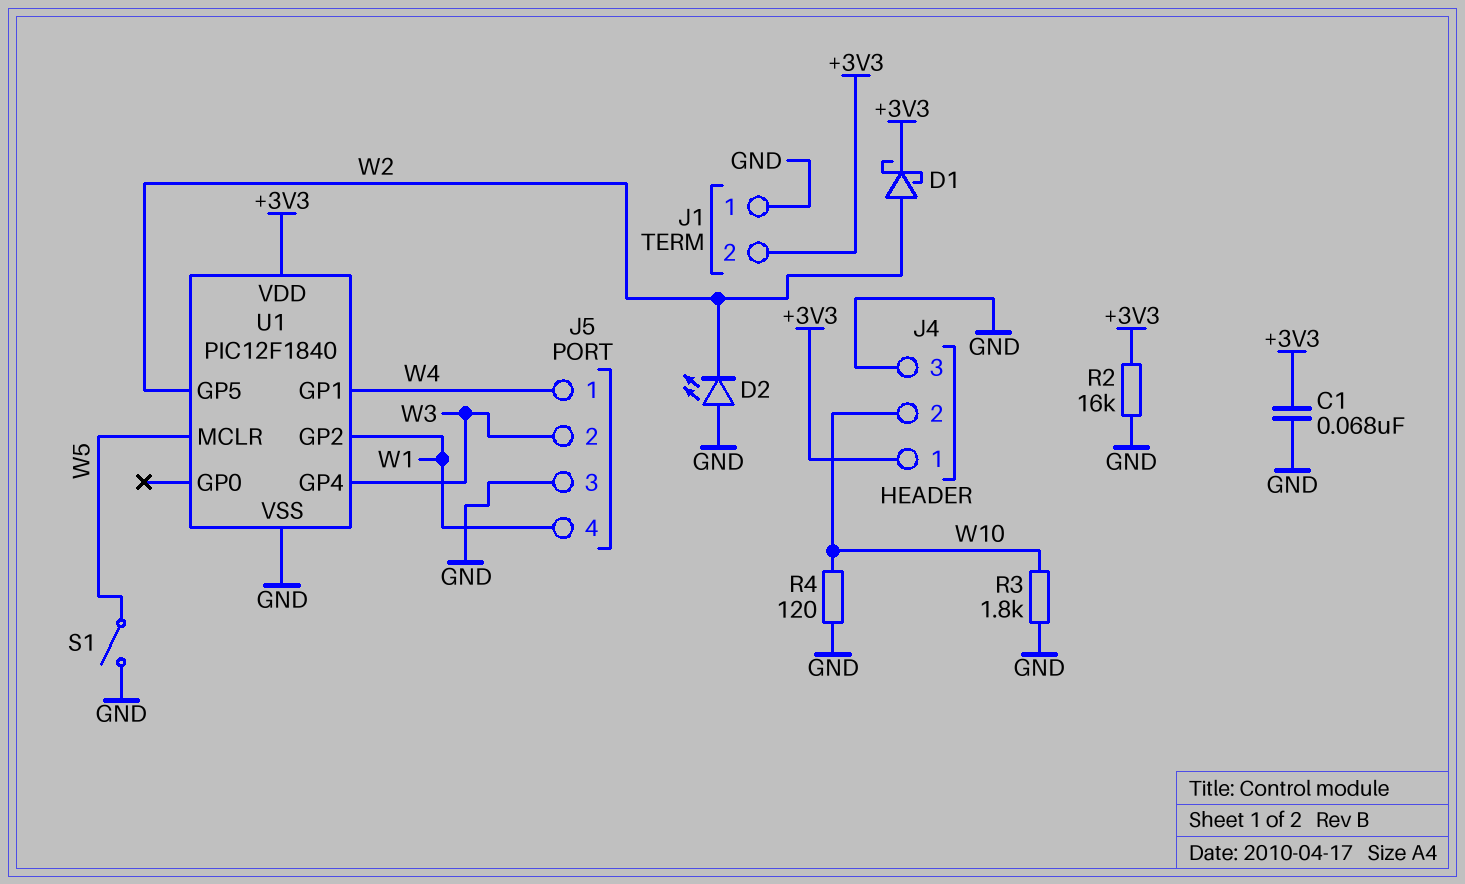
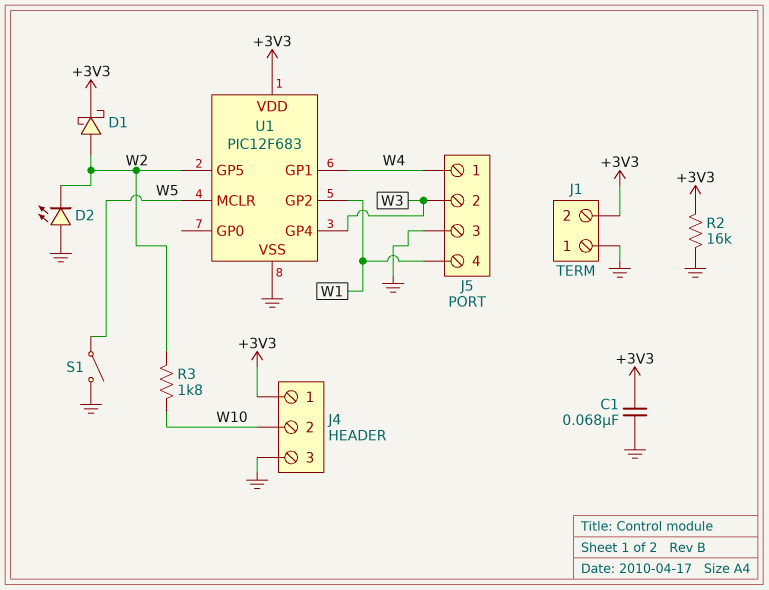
R3: 1.8k (GND, W10) -> 1.8k (W2, W10)
R4: 120 (GND, W10) -> none
U1: PIC12F1840 -> PIC12F683

